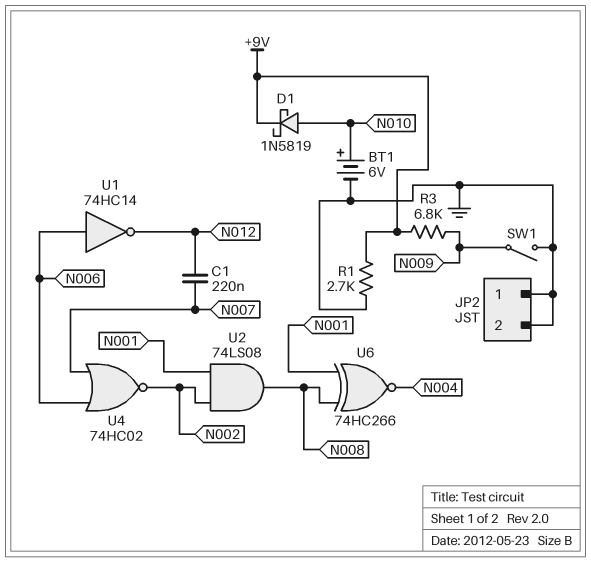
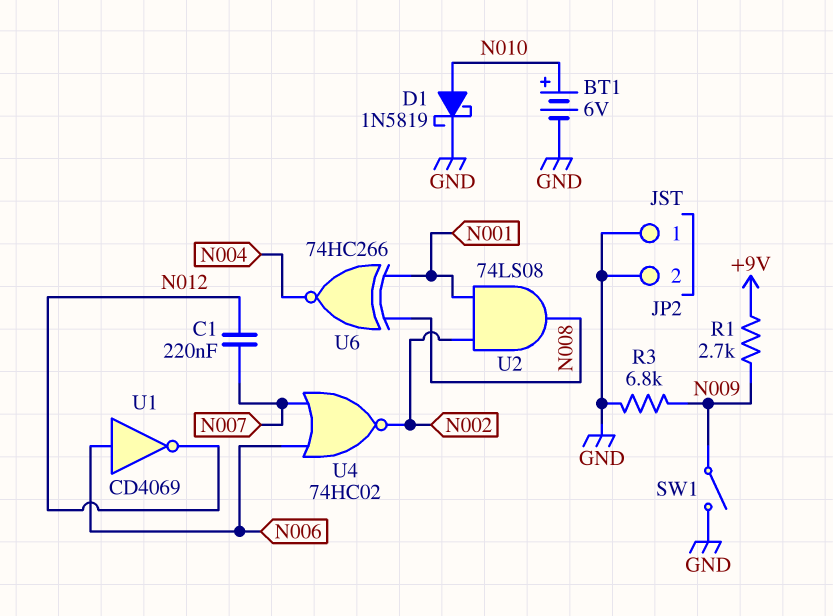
D1: schottky 1N5819 (A N010, K +9V) -> schottky 1N5819 (A N010, K GND)
R1: 2.7k (+9V, GND) -> 2.7k (+9V, N009)
R3: 6.8k (+9V, N009) -> 6.8k (GND, N009)
U1: NOT 74HC14 (in N006, out N012) -> NOT CD4069 (in N006, out N012)

